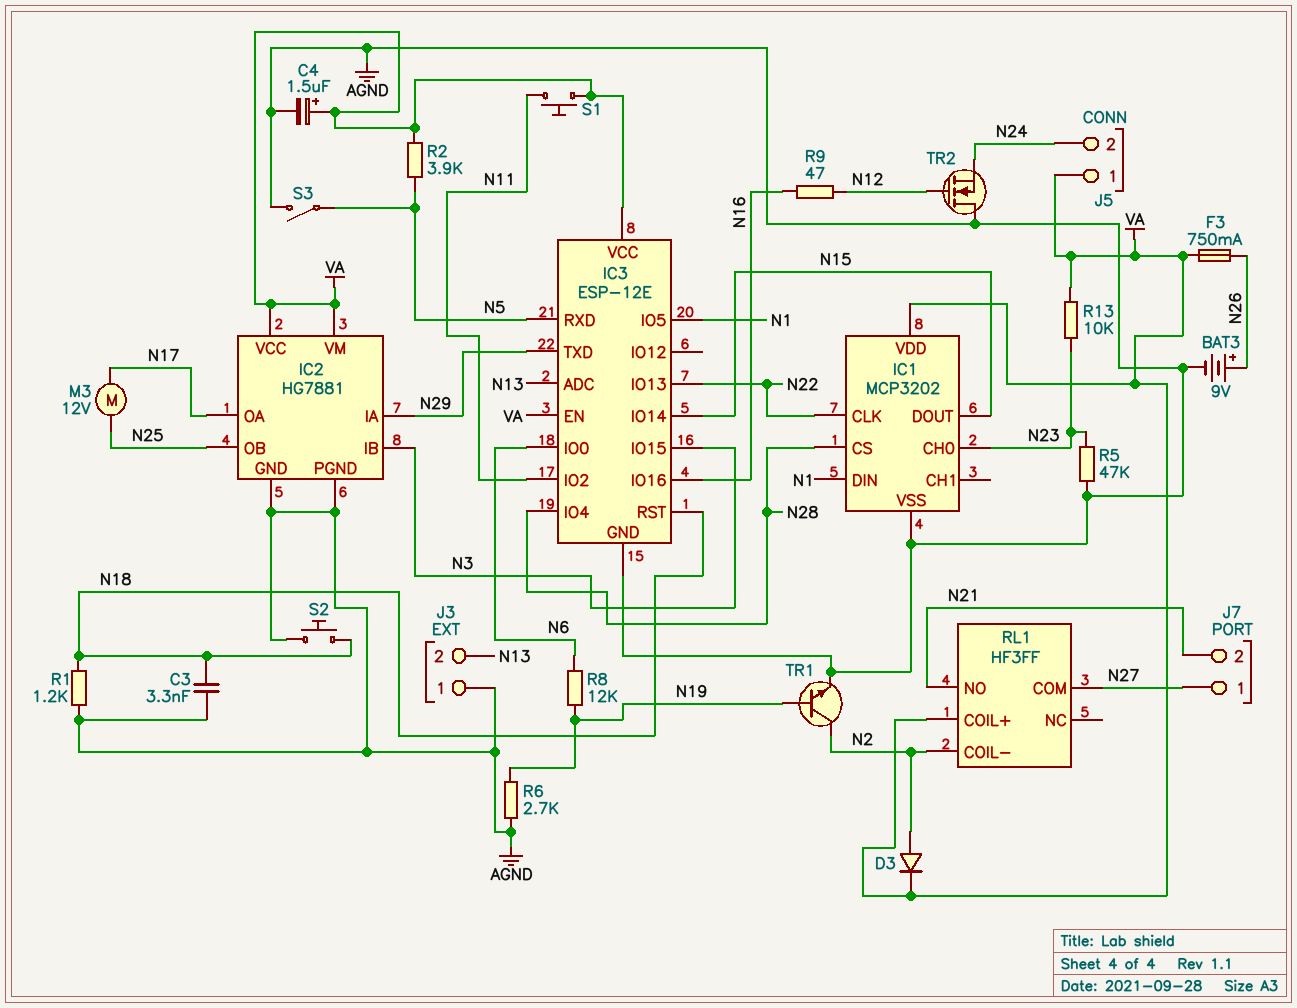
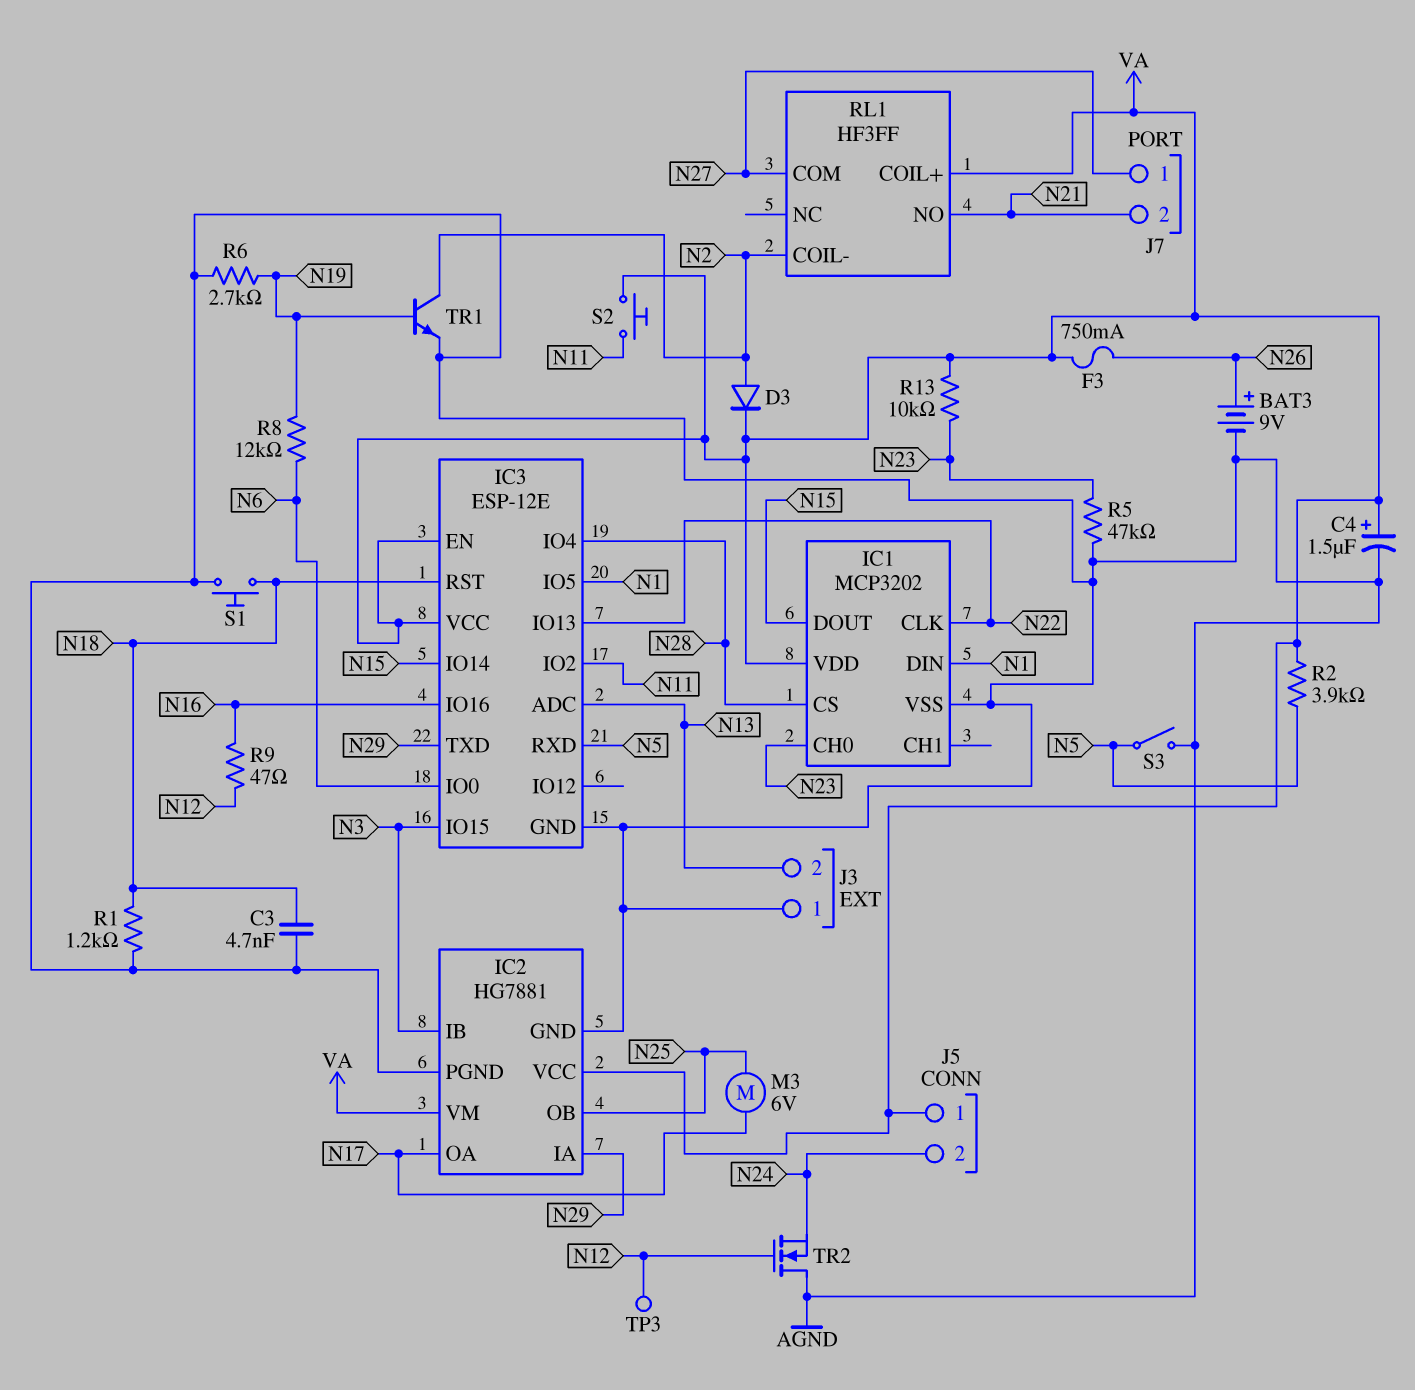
C3: 3.3nF (AGND, N18) -> 4.7nF (AGND, N18)
M3: motor 12V (N17, N25) -> motor 6V (N17, N25)
S1: button (N11, VA) -> button (AGND, N18)
S2: button (AGND, N18) -> button (N11, VA)
TP3: none -> test point (N12)

